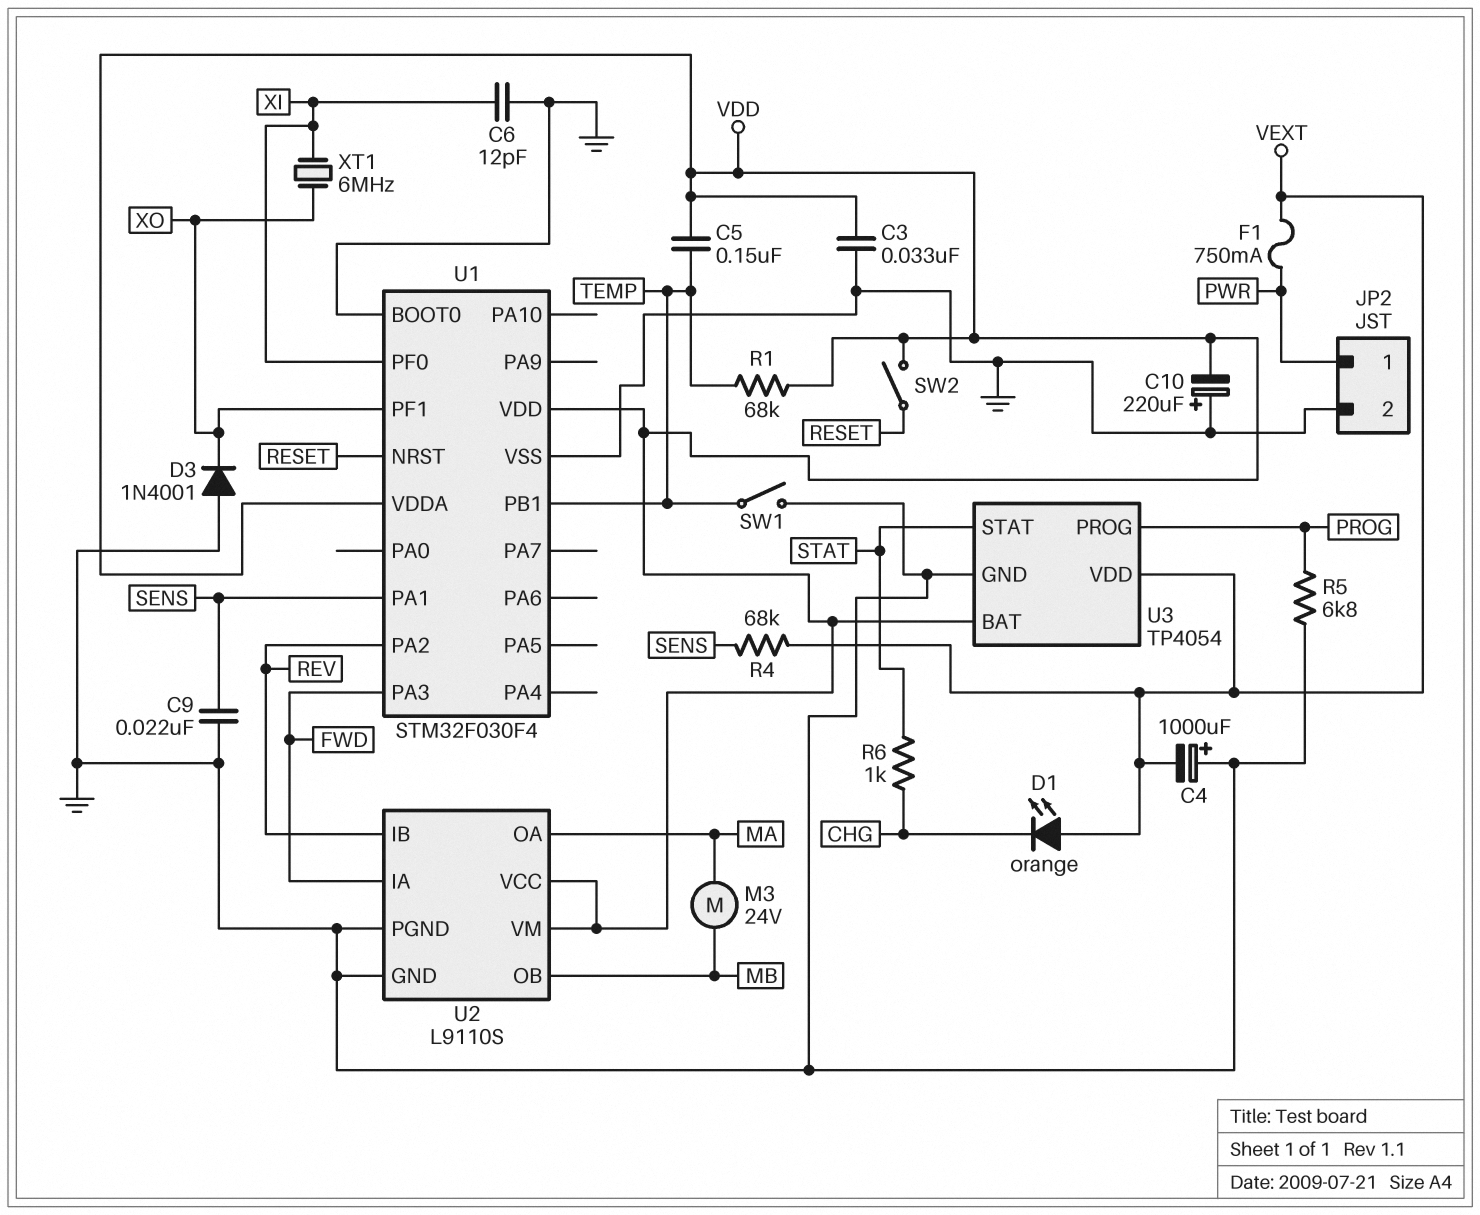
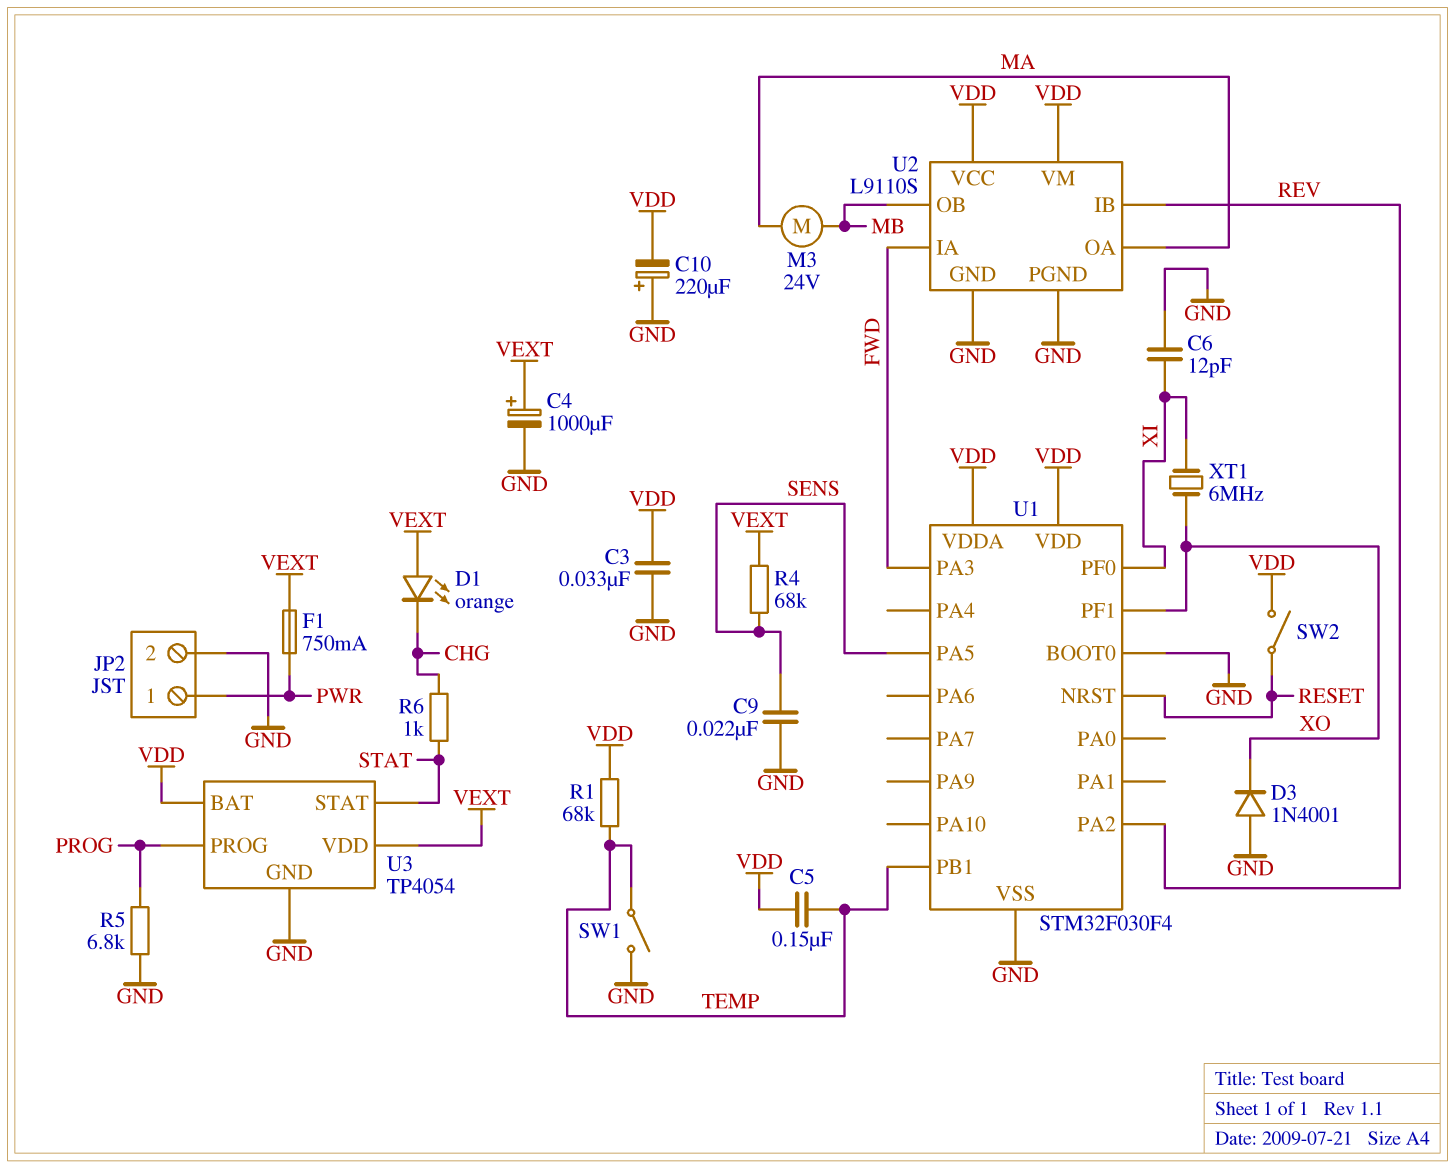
C4: 1000uF (plus GND, minus VEXT) -> 1000uF (plus VEXT, minus GND)
U1 pin PA1: SENS -> none
U1 pin PA5: none -> SENS

